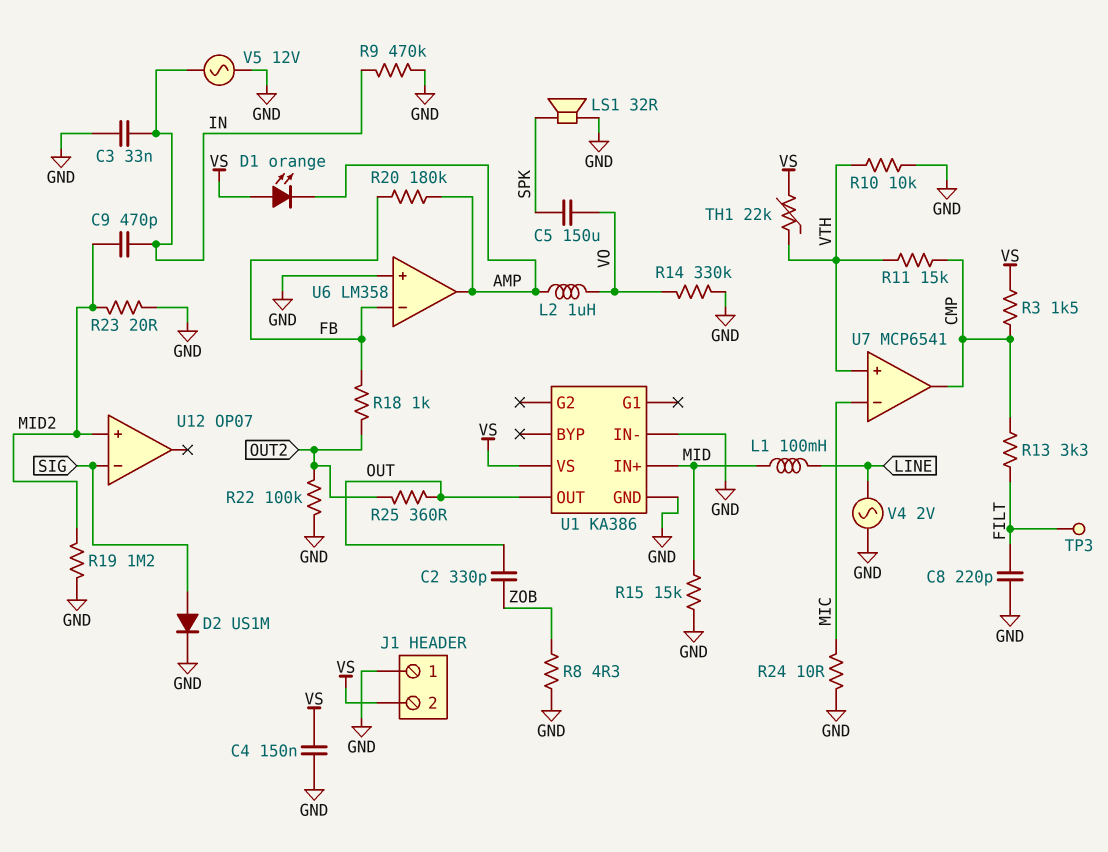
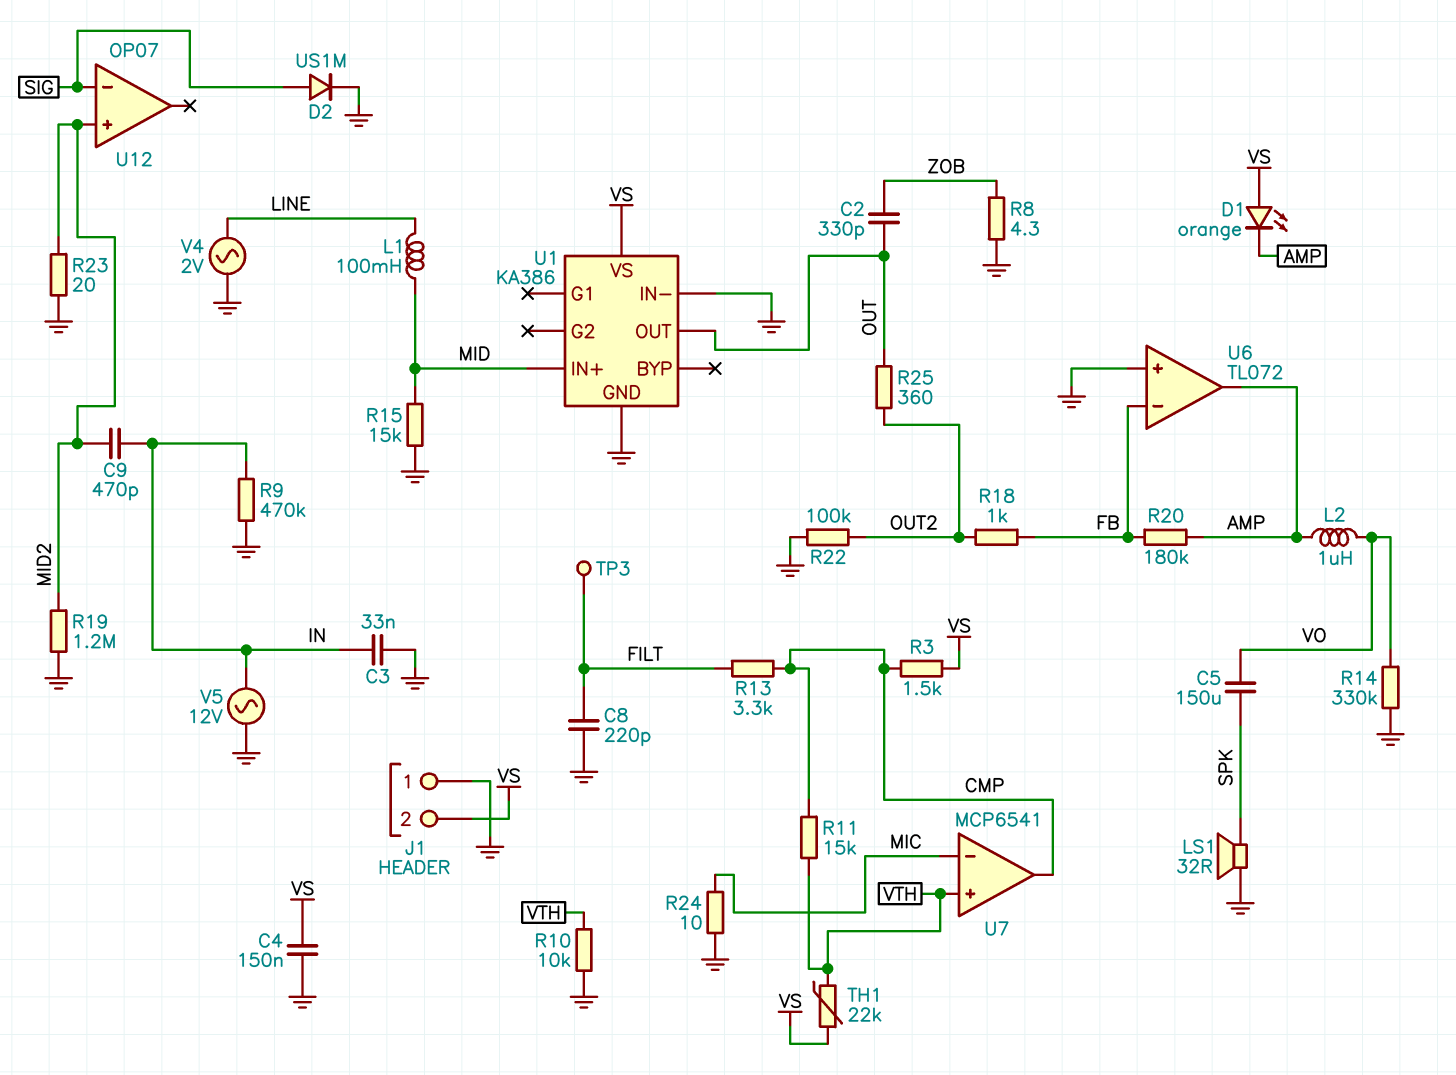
U6: LM358 -> TL072

